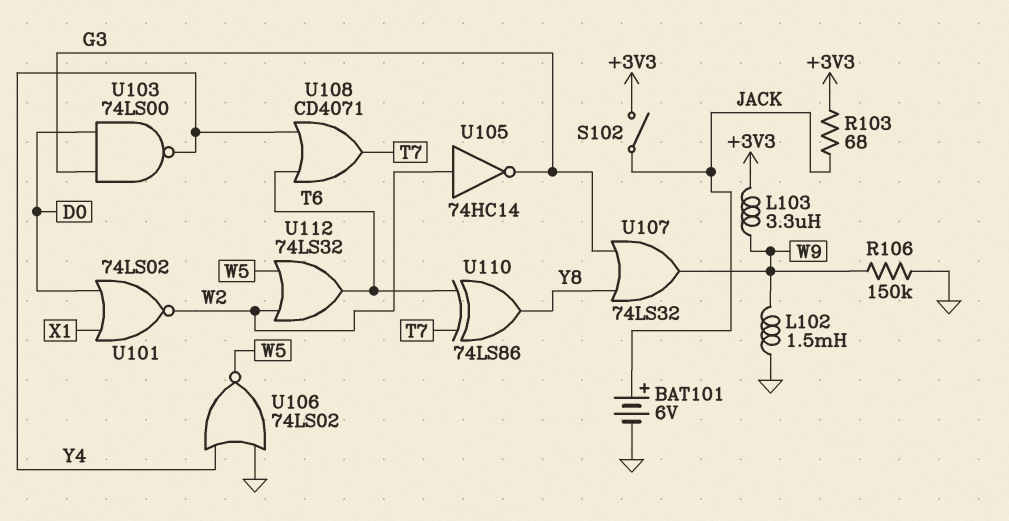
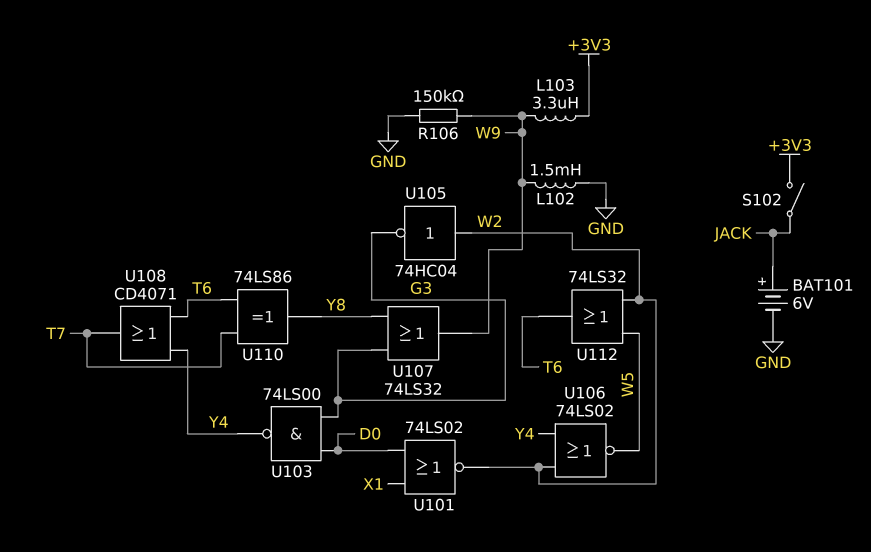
R103: 68 (+3V3, JACK) -> none
U105: NOT 74HC14 (in W2, out G3) -> NOT 74HC04 (in W2, out G3)
U106: NOR 74LS02 (in GND, in Y4, out W5) -> NOR 74LS02 (in W2, in Y4, out W5)

